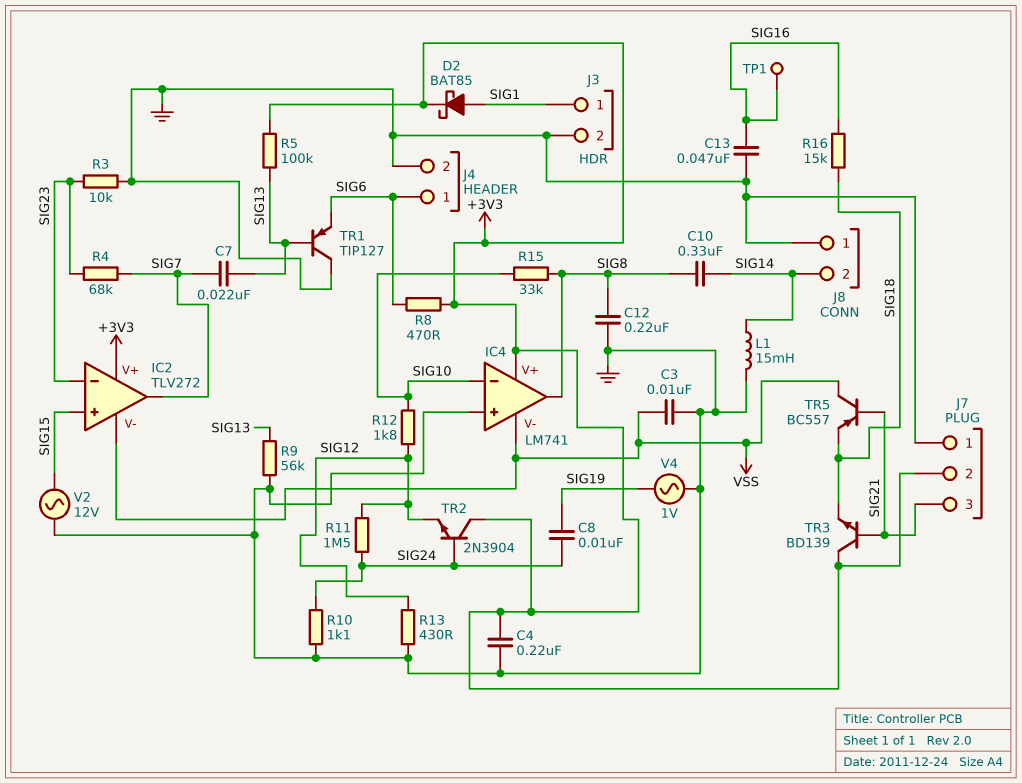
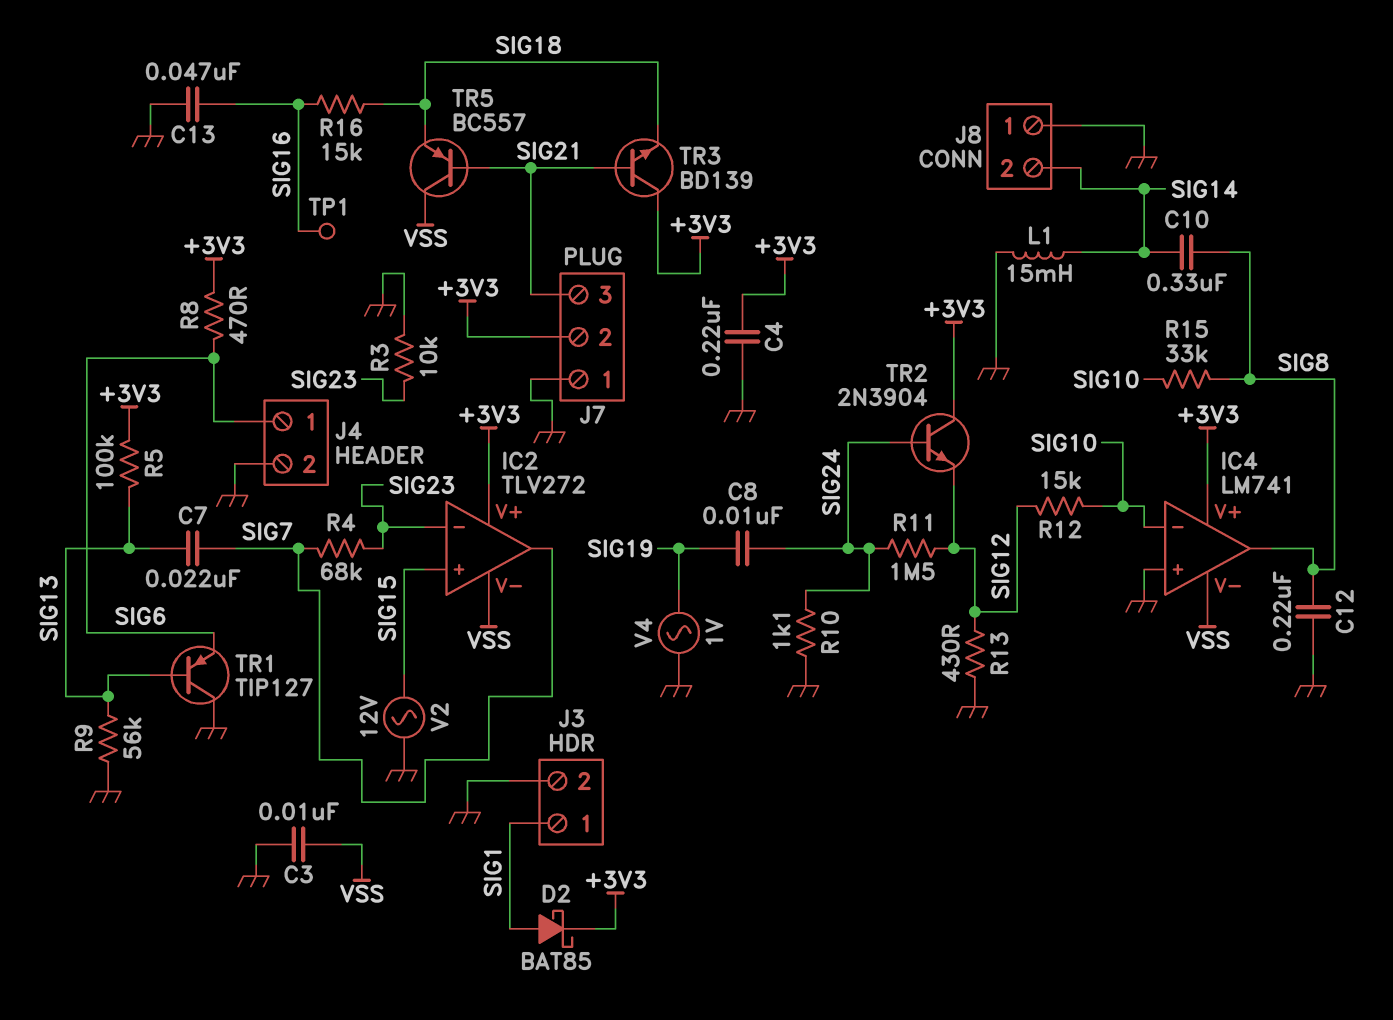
R12: 1.8k (SIG10, SIG12) -> 15k (SIG10, SIG12)

